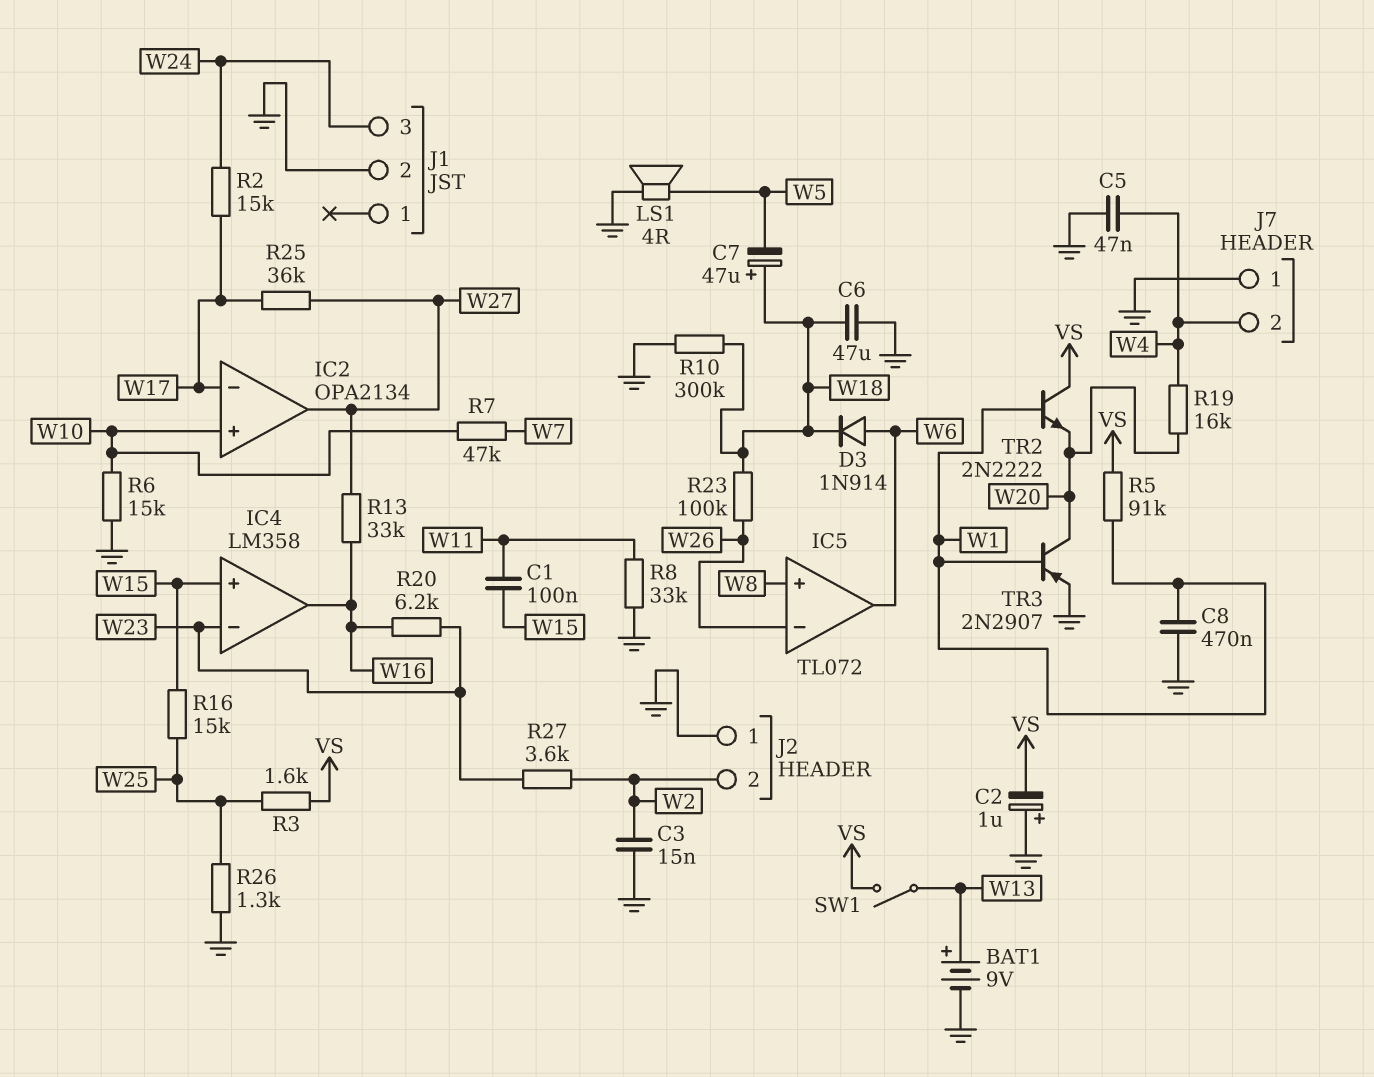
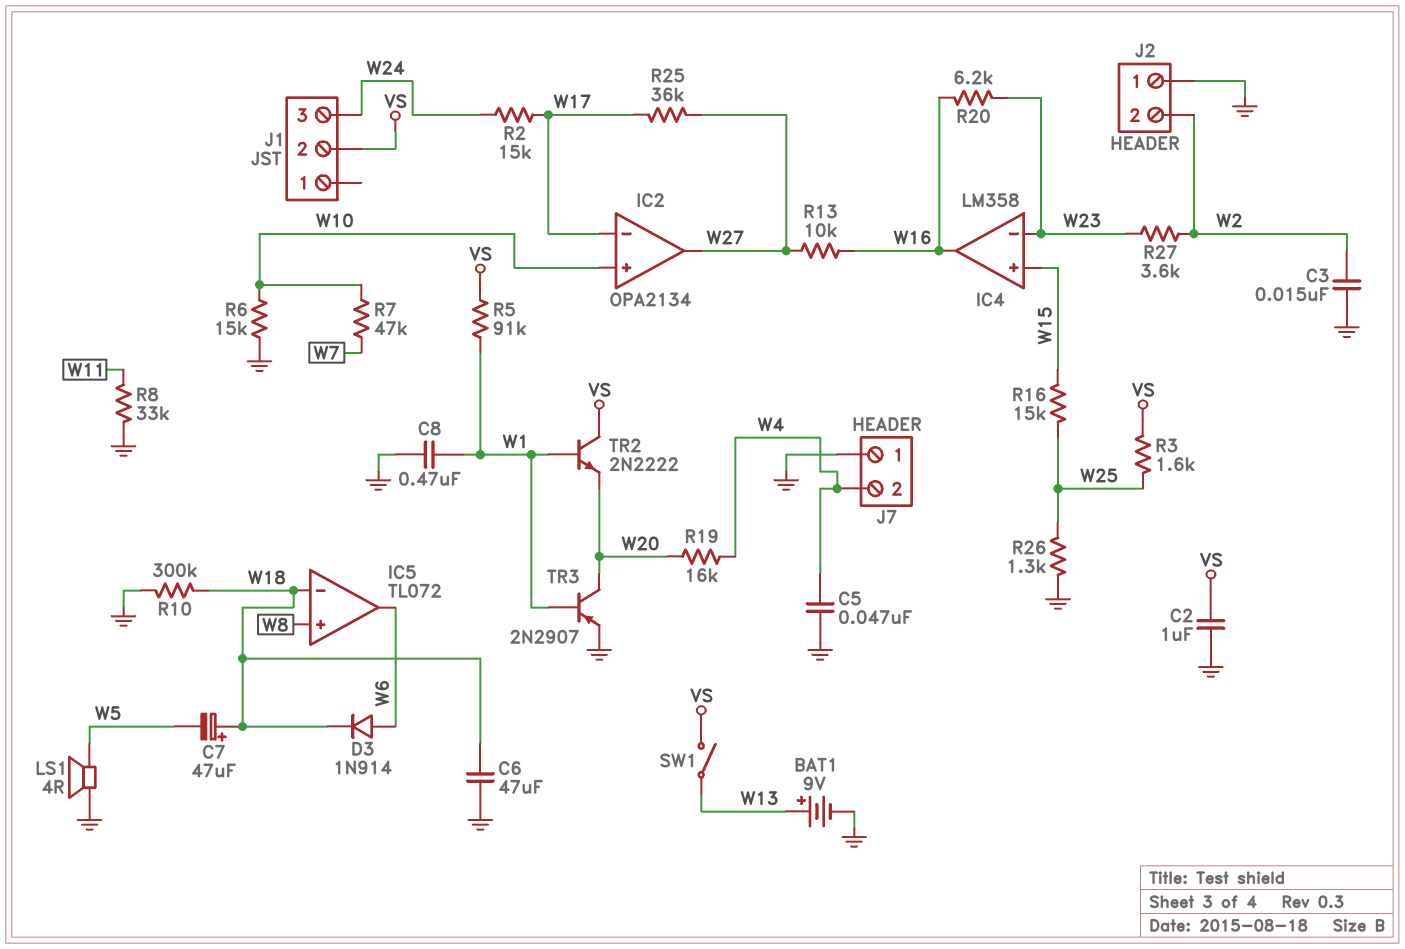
C1: 100nF (W11, W15) -> none
C2: 1uF (plus GND, minus VS) -> 1uF (GND, VS)
IC5 pin in-: W26 -> W18
J1 pin 2: GND -> VS
R13: 33k (W16, W27) -> 10k (W16, W27)
R23: 100k (W18, W26) -> none

